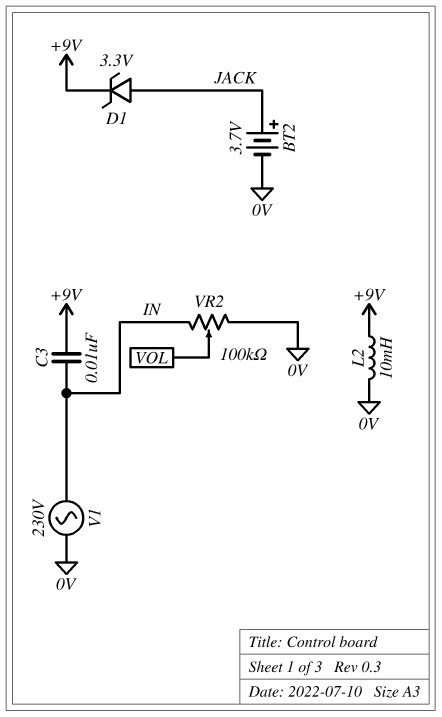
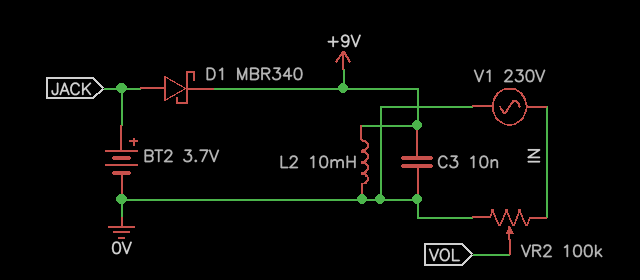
C3: 10nF (+9V, IN) -> 10nF (+9V, 0V)
D1: zener 3.3V (A JACK, K +9V) -> schottky MBR340 (A JACK, K +9V)

